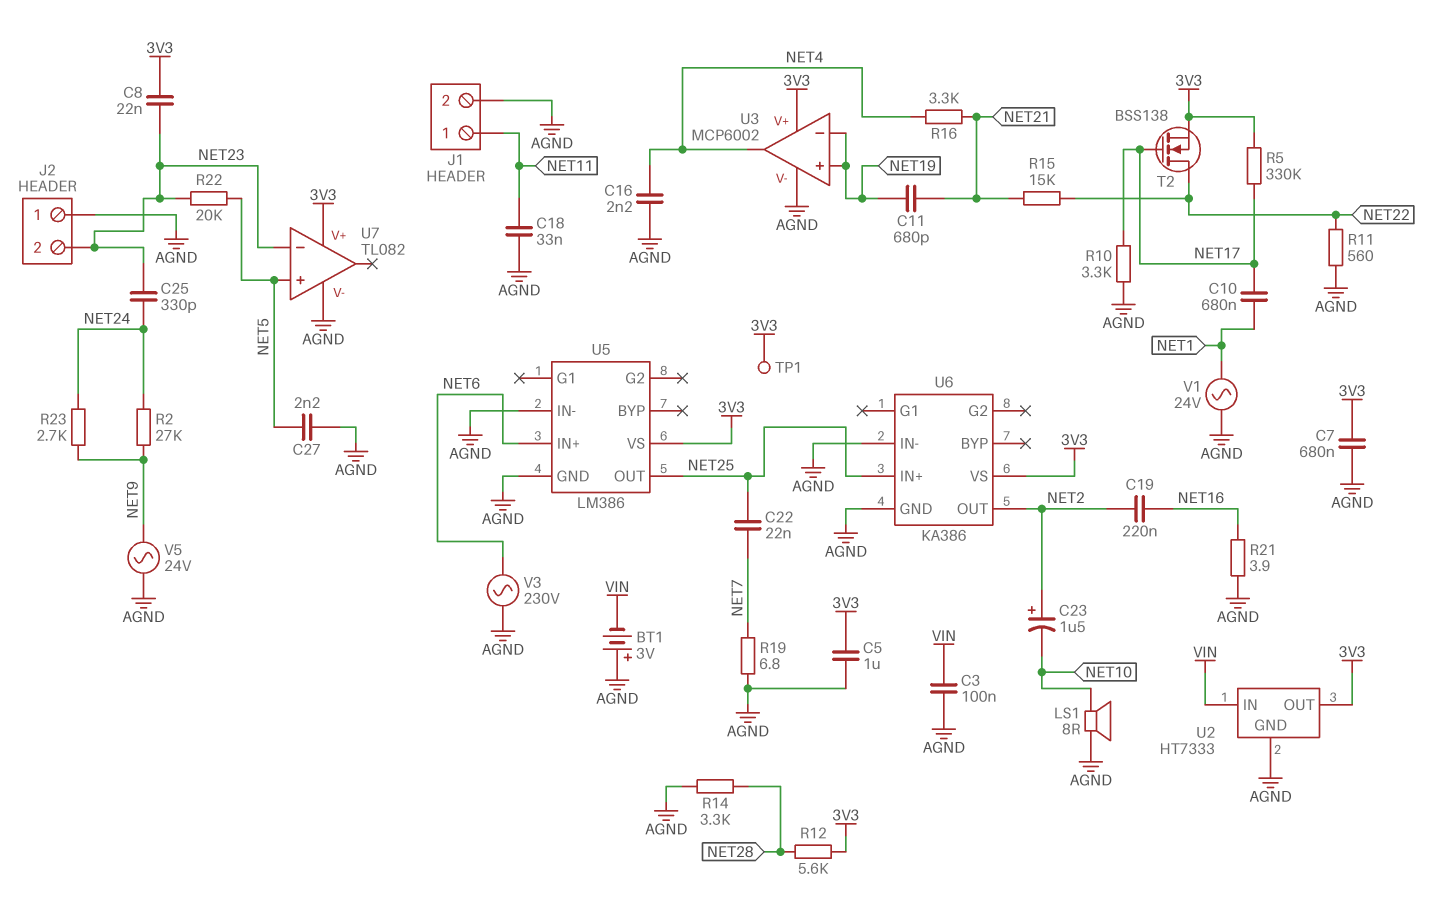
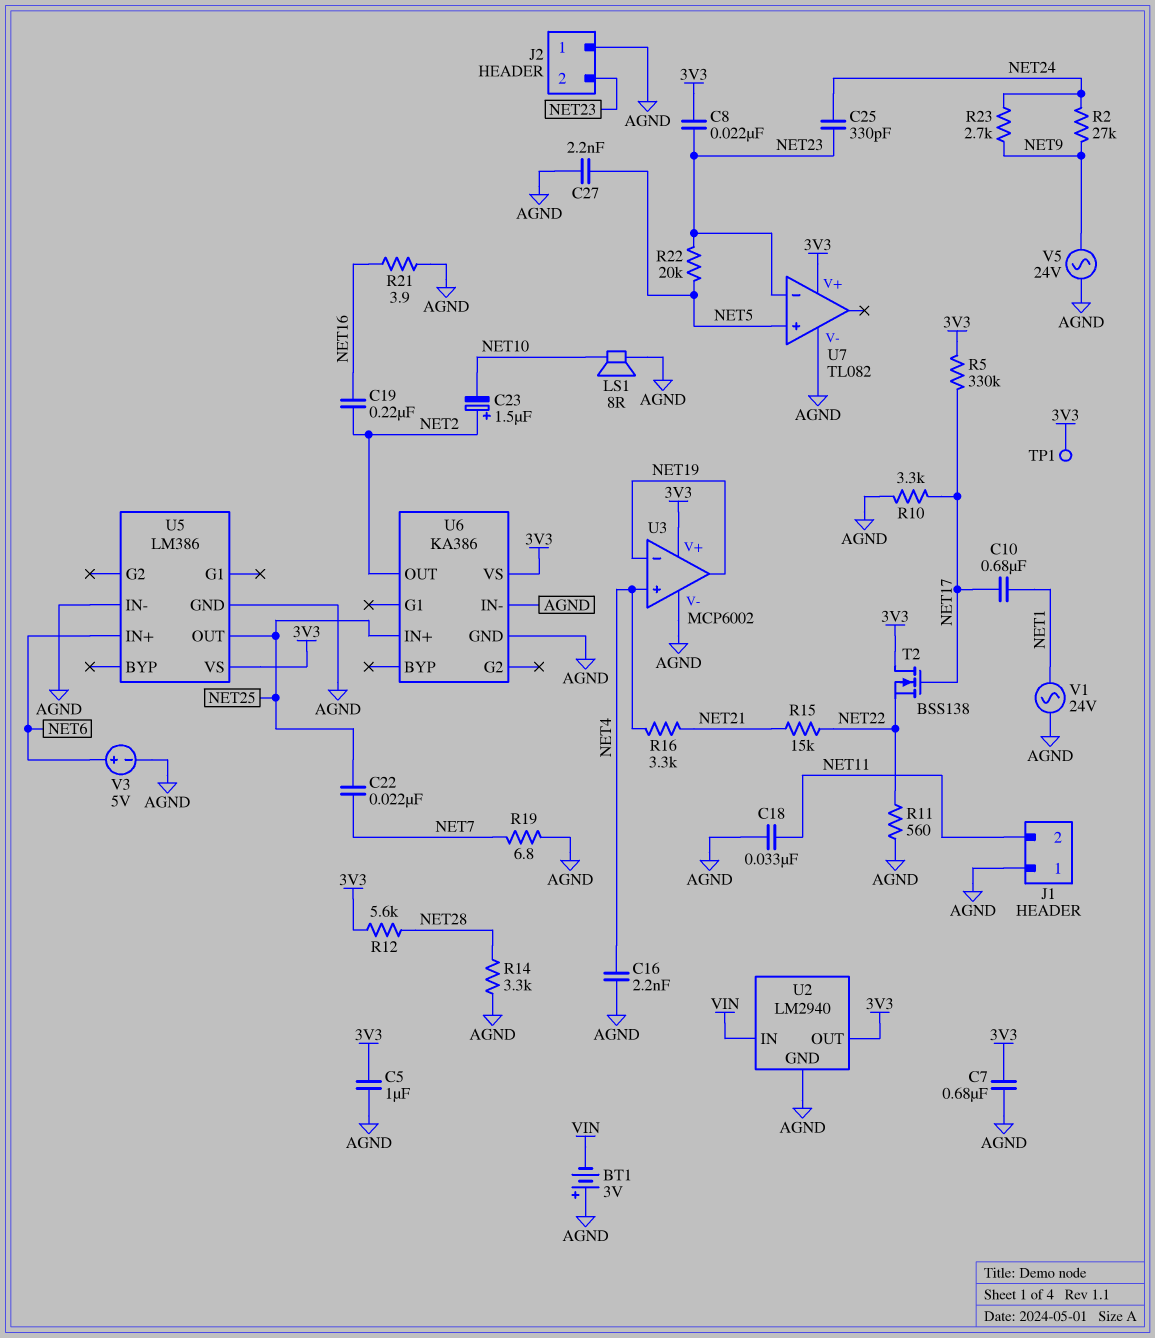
C3: 100nF (AGND, VIN) -> none
C11: 680pF (NET19, NET21) -> none
J1 pin 1: NET11 -> AGND
J1 pin 2: AGND -> NET11
T2: NMOS BSS138 (G NET17, D NET22, S 3V3) -> NMOS BSS138 (G NET17, D 3V3, S NET22)
U2: HT7333 -> LM2940
U3 pin in+: NET19 -> NET4
U3 pin out: NET4 -> NET19
V3: AC 230V (AGND, NET6) -> 5V (plus NET6, minus AGND)

